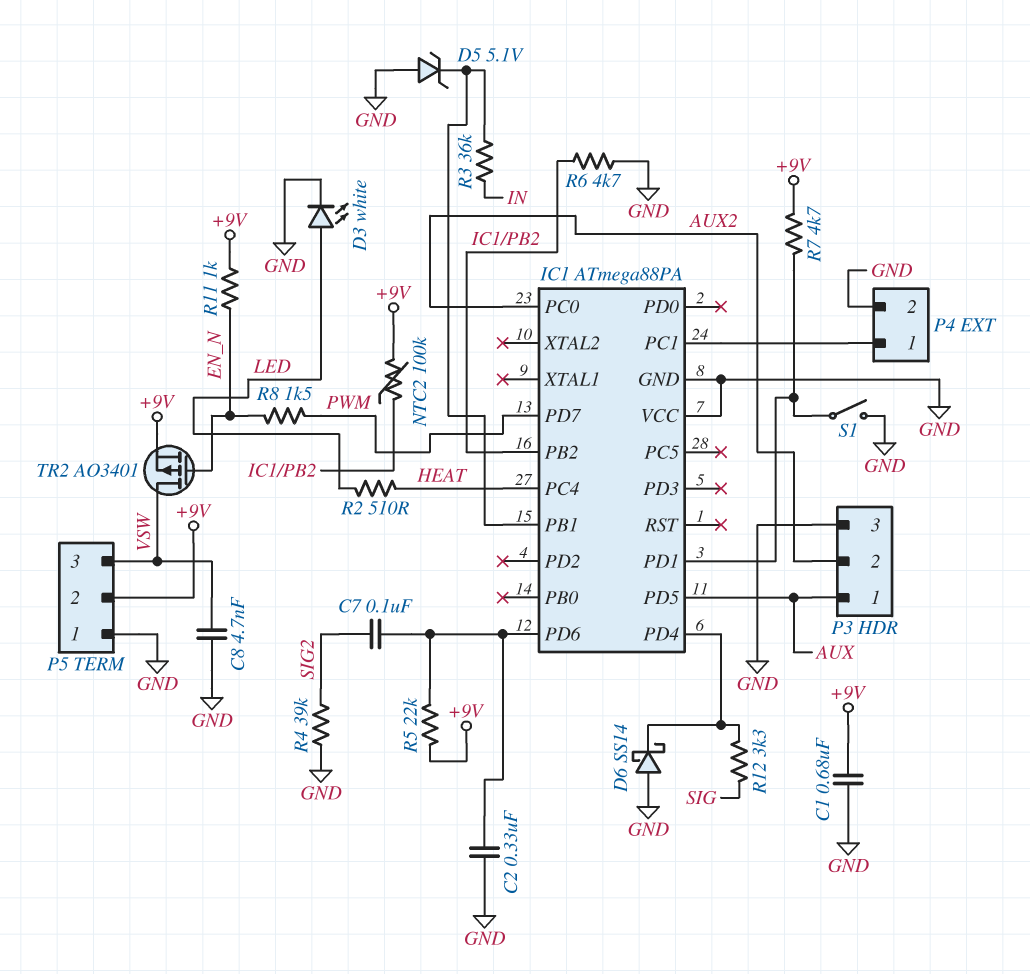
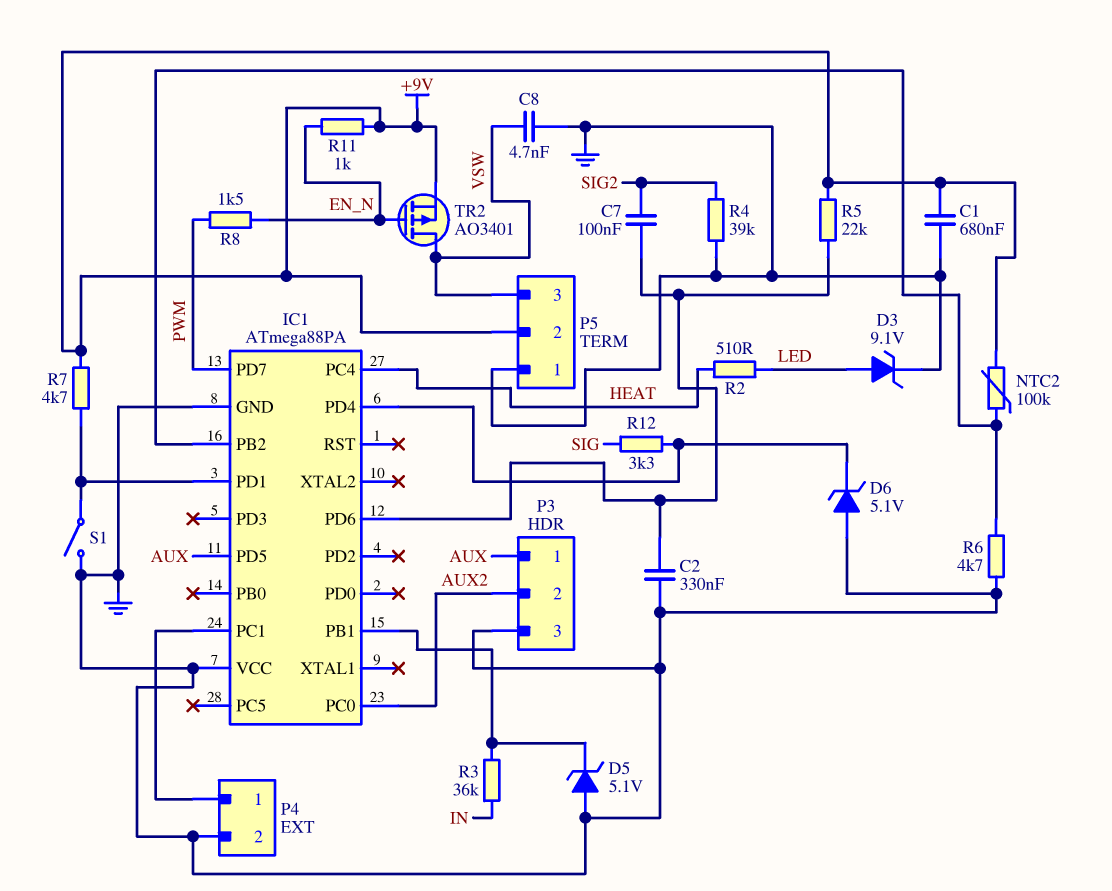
D3: LED white (A LED, K GND) -> zener 9.1V (A LED, K GND)
D6: schottky SS14 (A GND, K IC1/PD4) -> zener 5.1V (A GND, K IC1/PD4)

